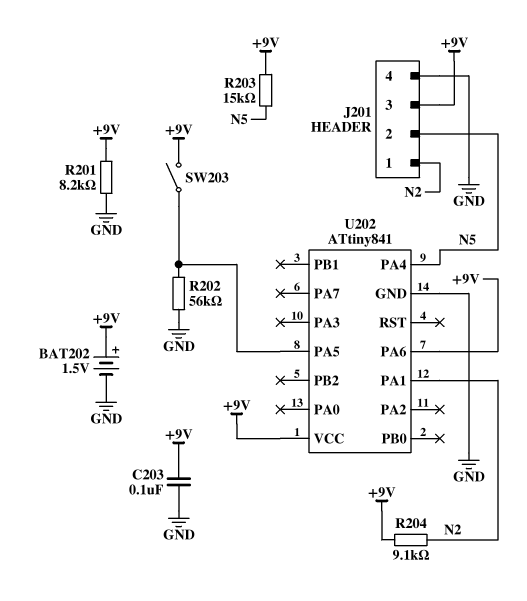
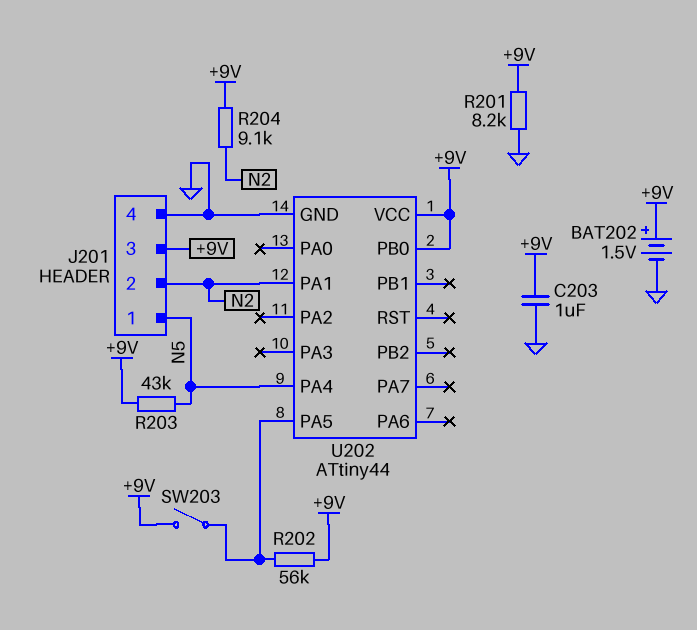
C203: 100nF (+9V, GND) -> 1uF (+9V, GND)
J201 pin 1: N2 -> N5
J201 pin 2: N5 -> N2
R202: 56k (GND, U202/PA5) -> 56k (+9V, U202/PA5)
R203: 15k (+9V, N5) -> 43k (+9V, N5)
U202: ATtiny841 -> ATtiny44
U202 pin PA6: +9V -> none
U202 pin PB0: none -> +9V

